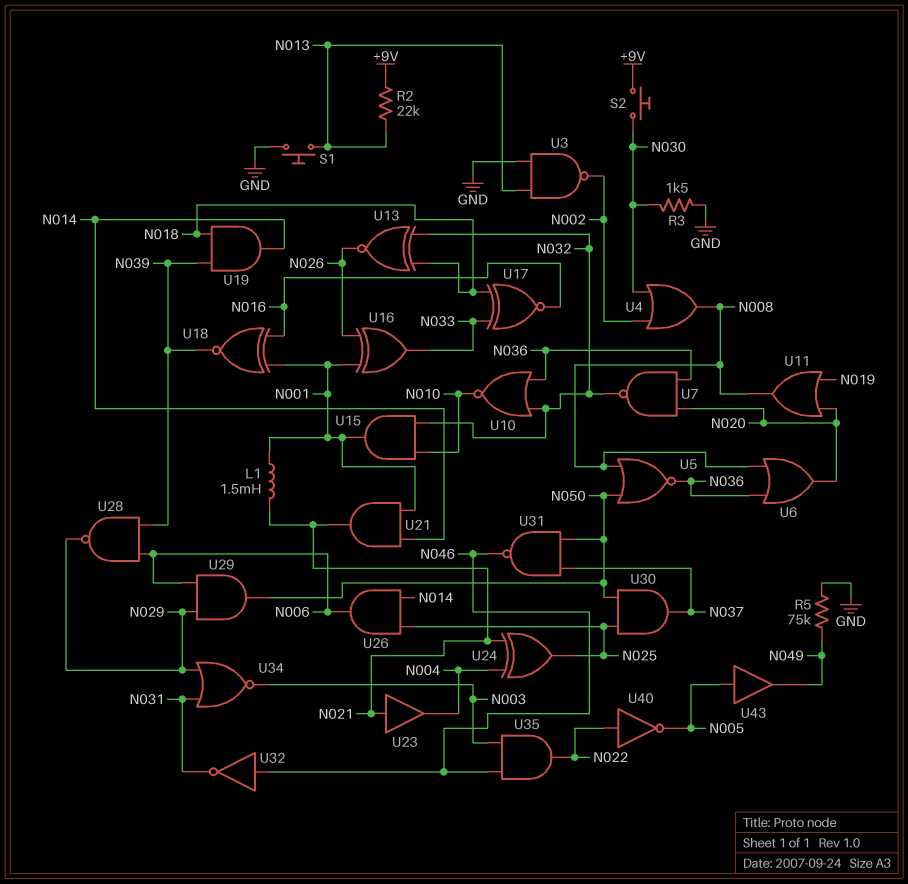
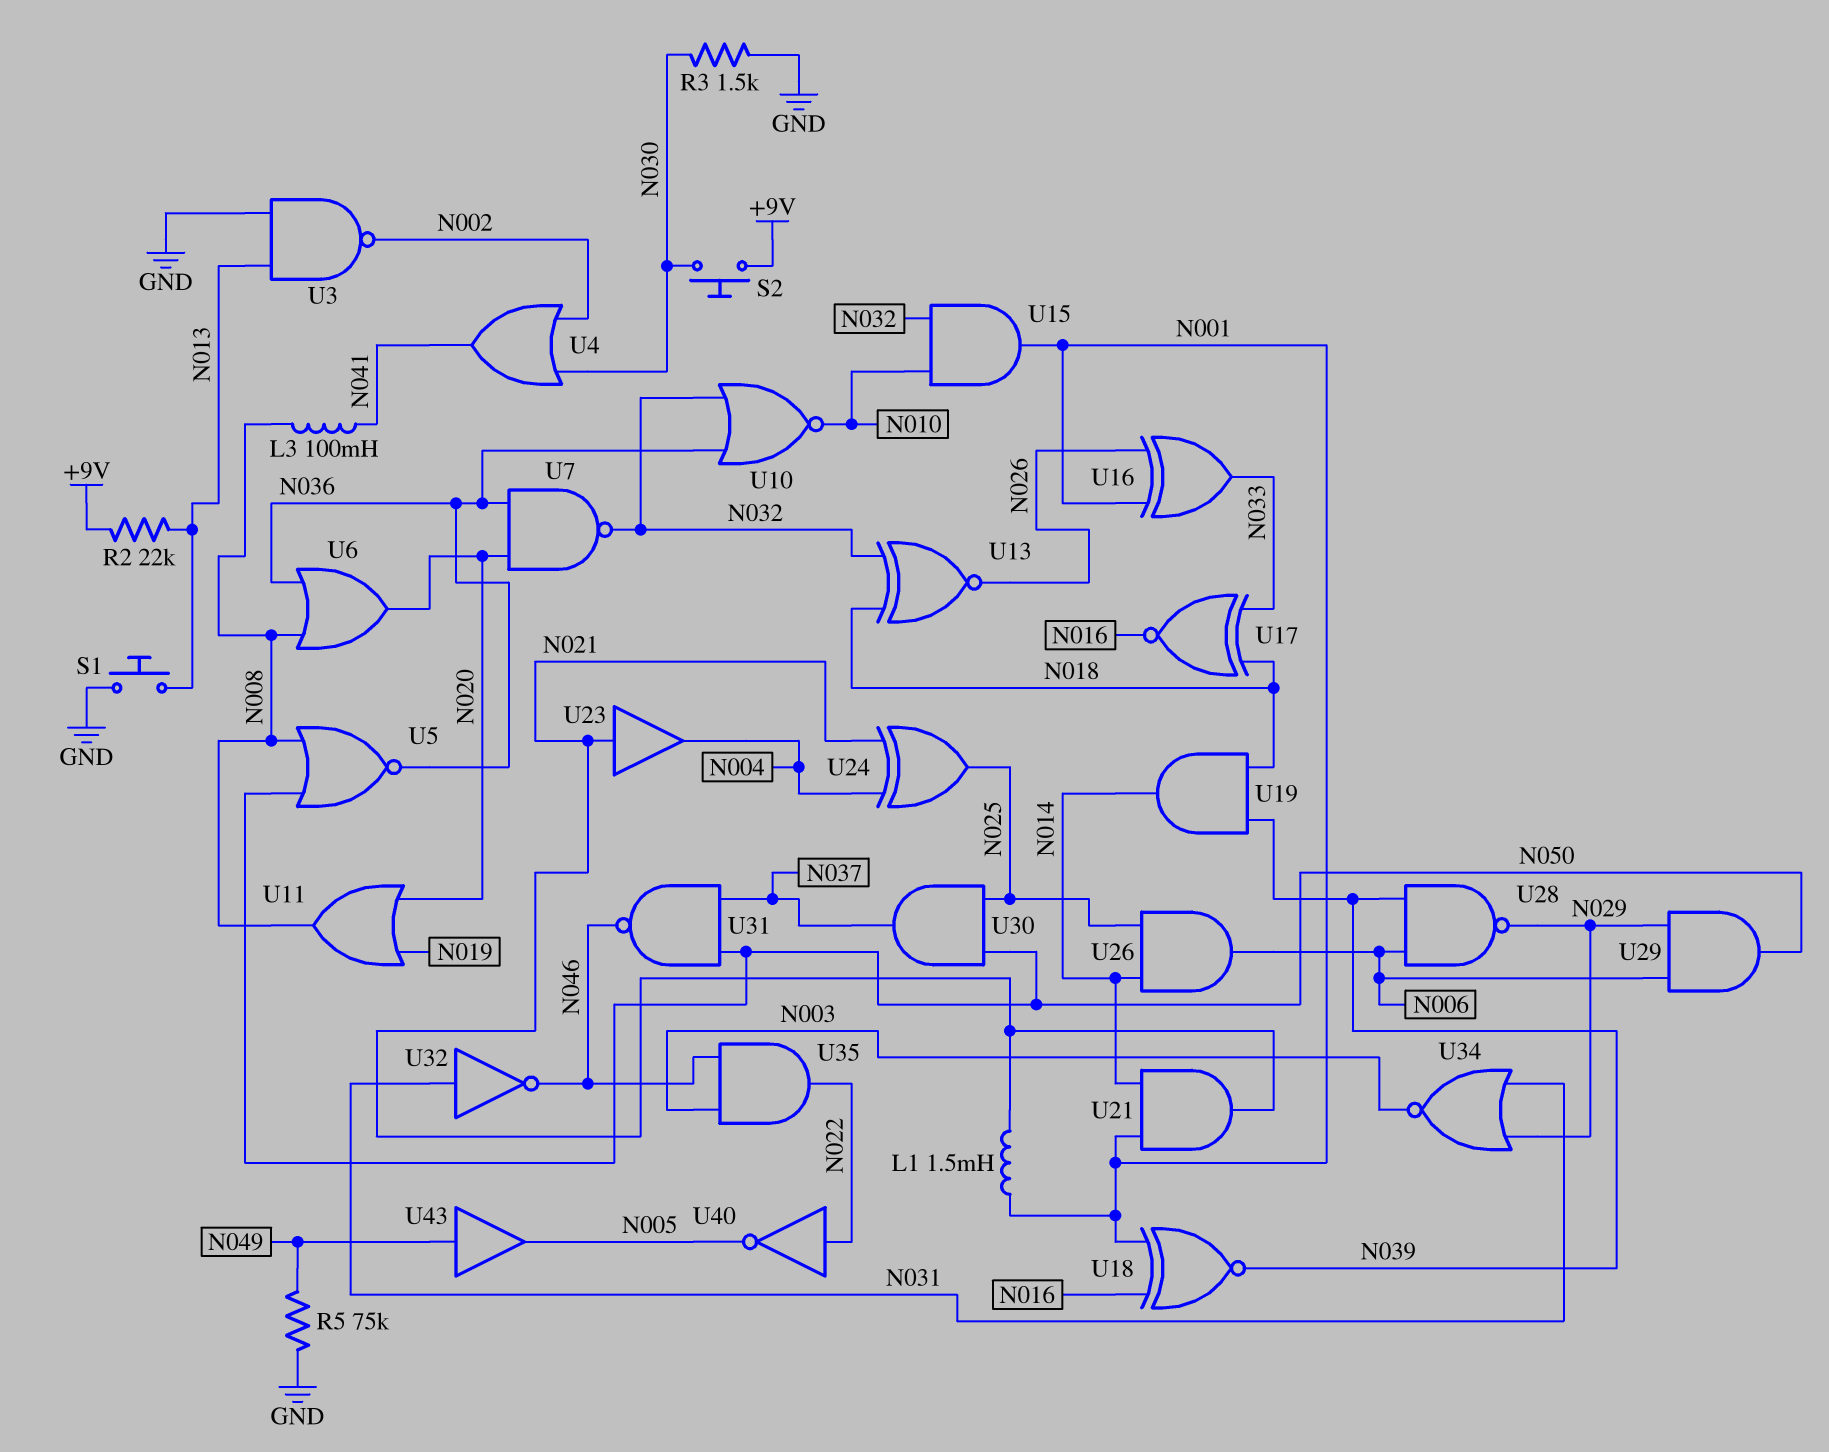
L3: none -> 100mH (N008, N041)
U4: OR (in N002, in N030, out N008) -> OR (in N002, in N030, out N041)
U32: NOT (in N046, out N031) -> NOT (in N031, out N046)
U43: buffer (in N005, out N049) -> buffer (in N049, out N005)

